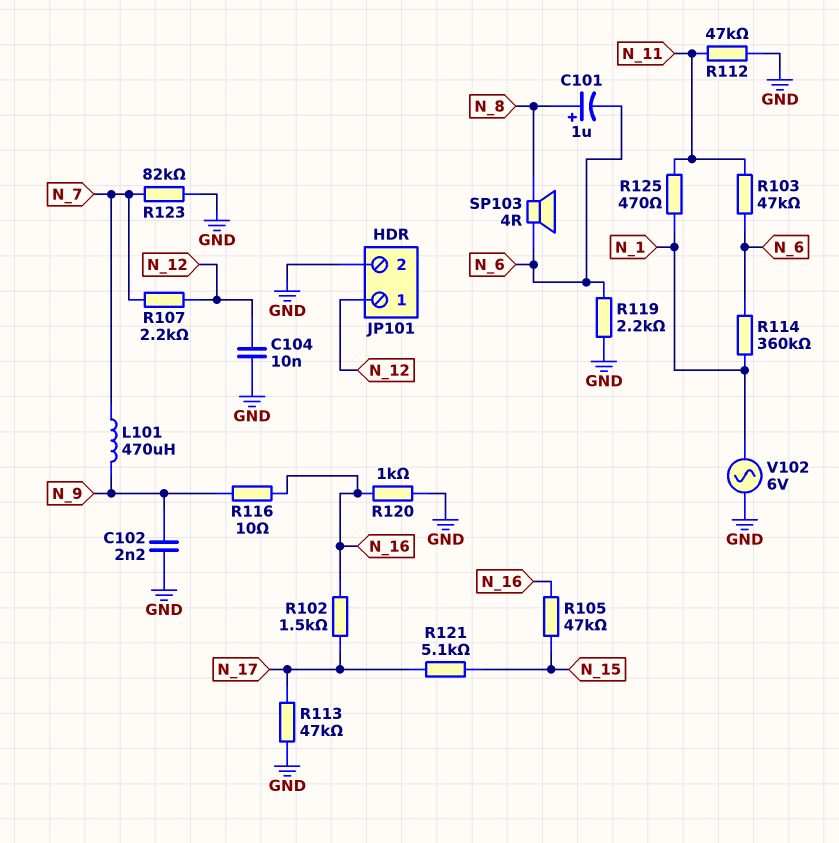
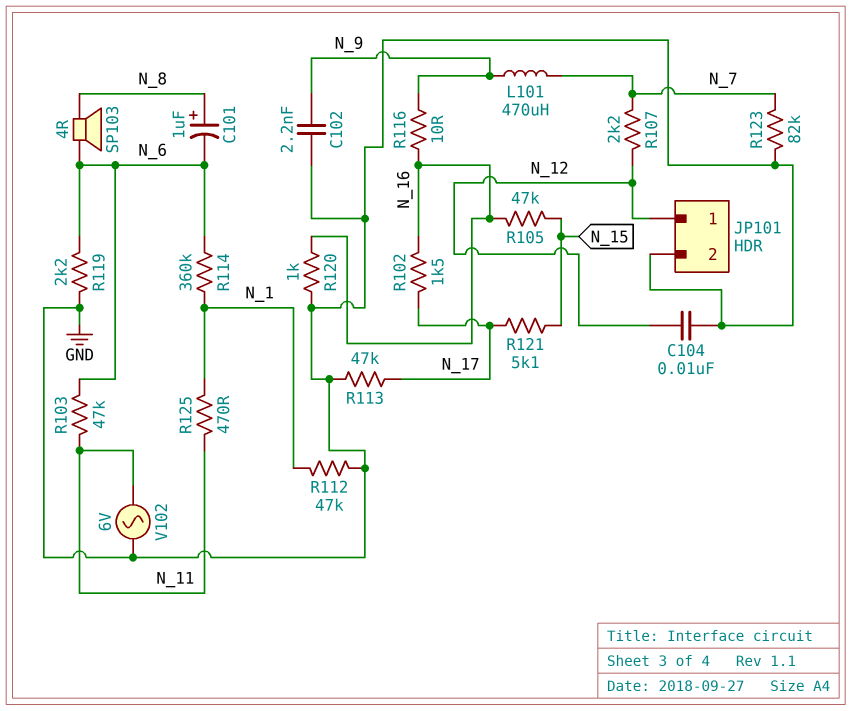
R112: 47k (GND, N_11) -> 47k (GND, N_1)
V102: AC 6V (GND, N_1) -> AC 6V (GND, N_11)

